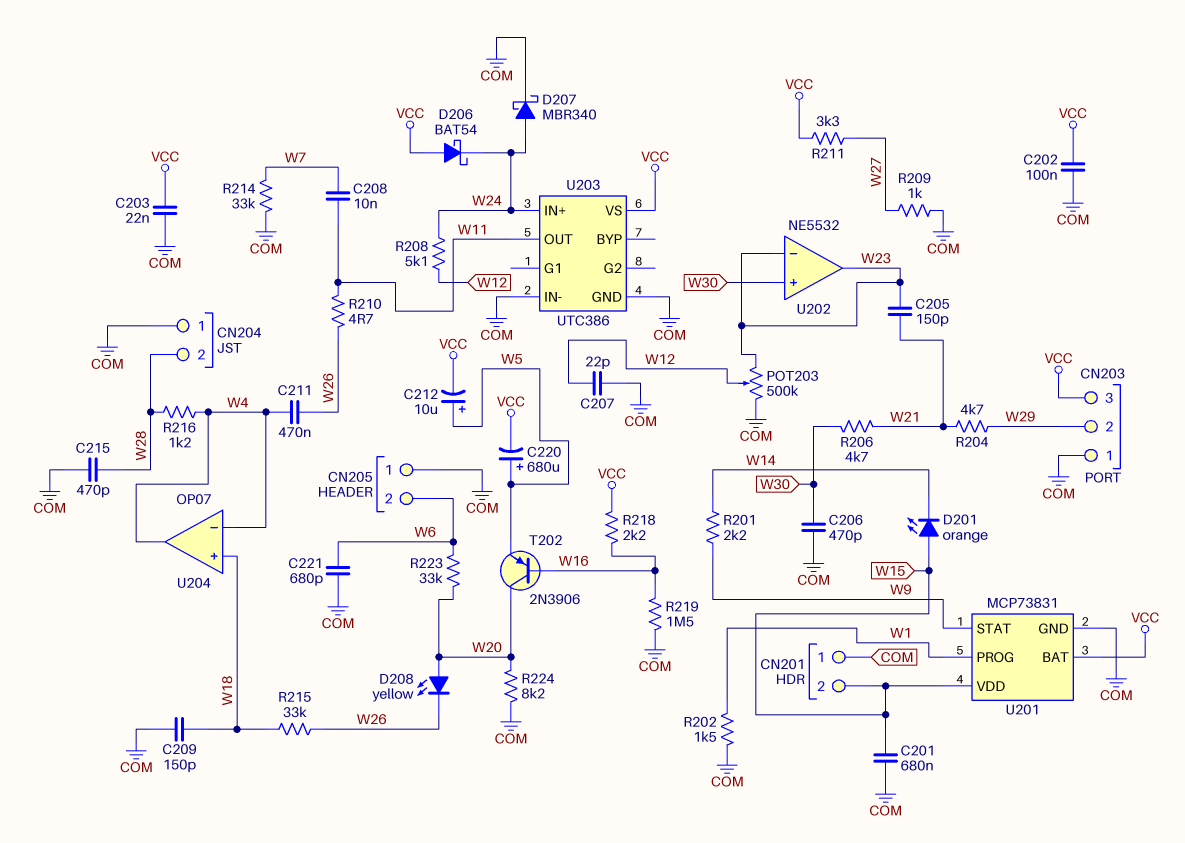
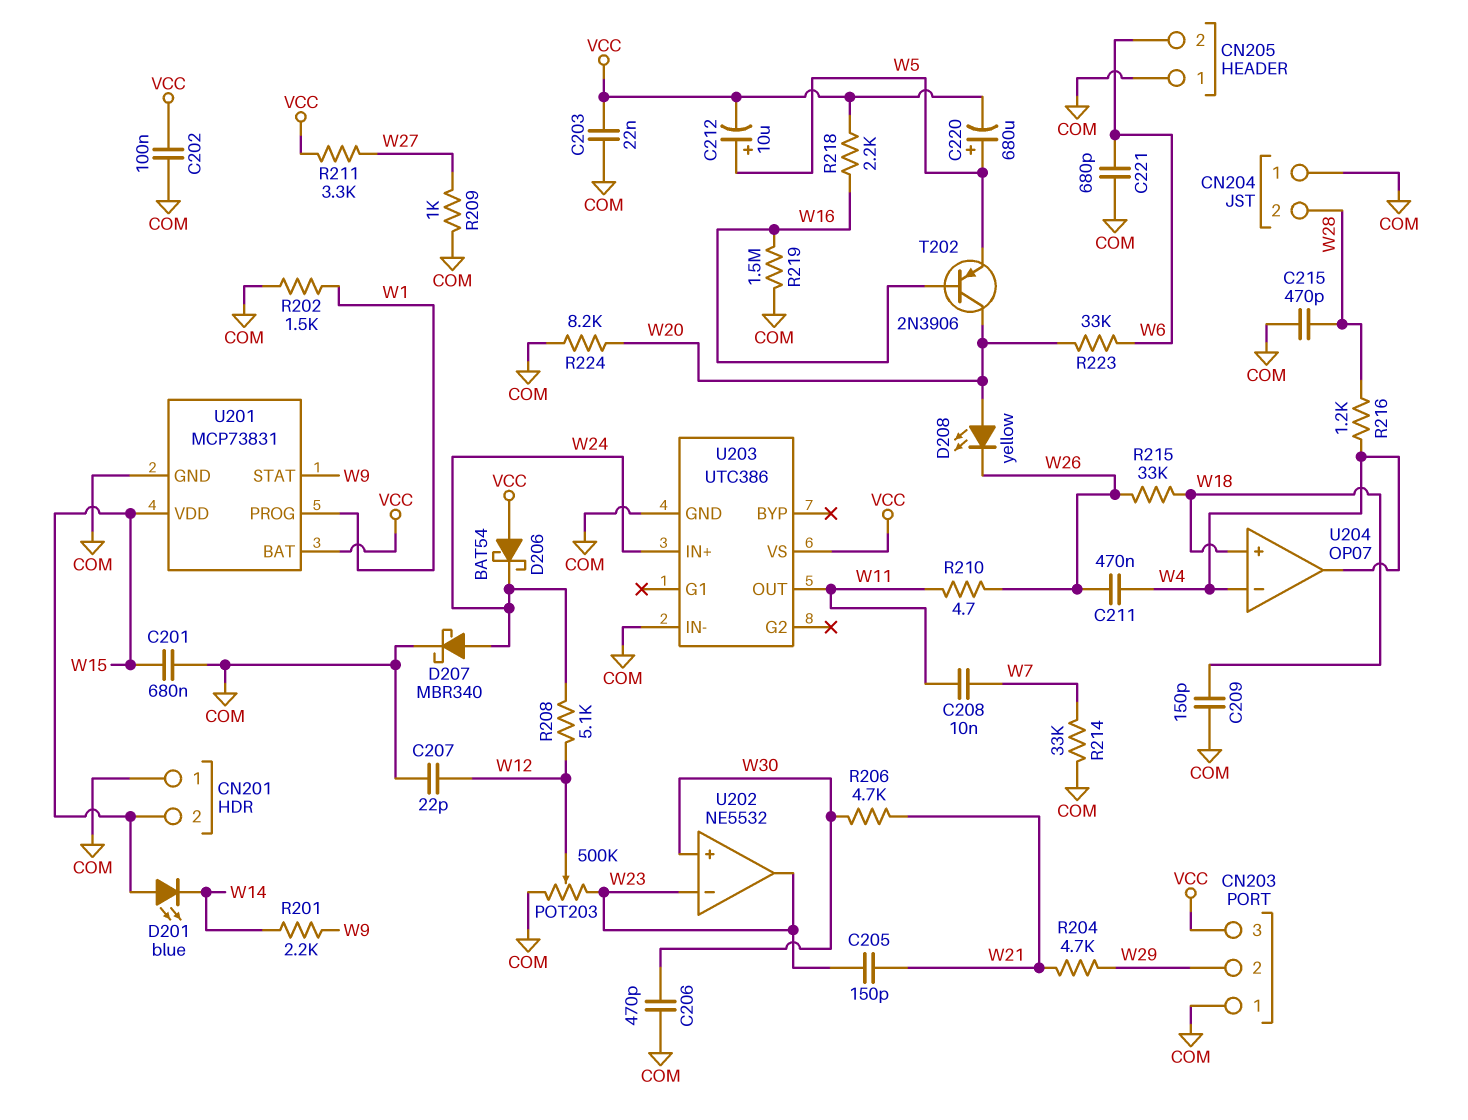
D201: LED orange (A W15, K W14) -> LED blue (A W15, K W14)

